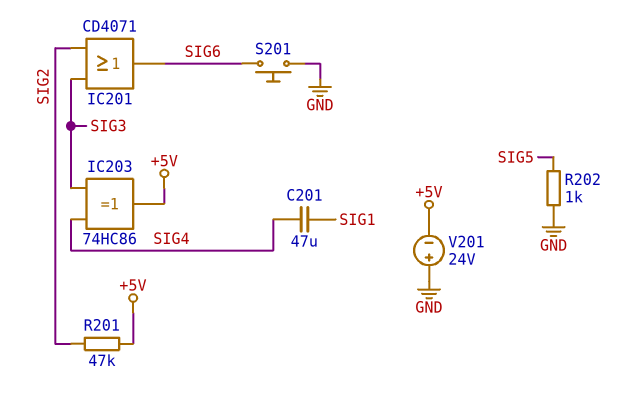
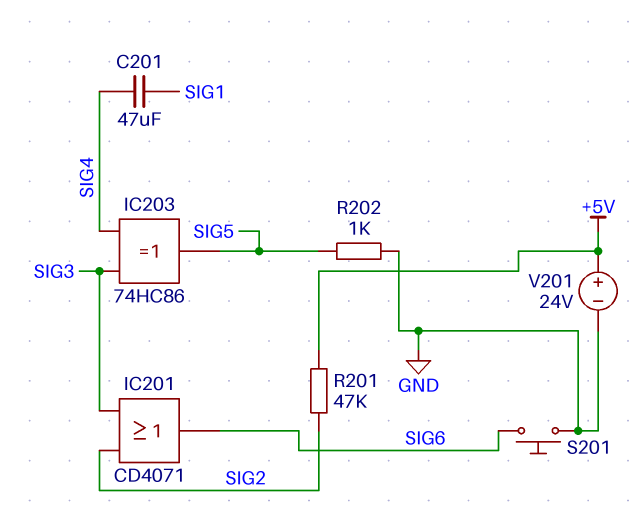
IC203: XOR 74HC86 (in SIG3, in SIG4, out +5V) -> XOR 74HC86 (in SIG3, in SIG4, out SIG5)
V201: 24V (plus GND, minus +5V) -> 24V (plus +5V, minus GND)

